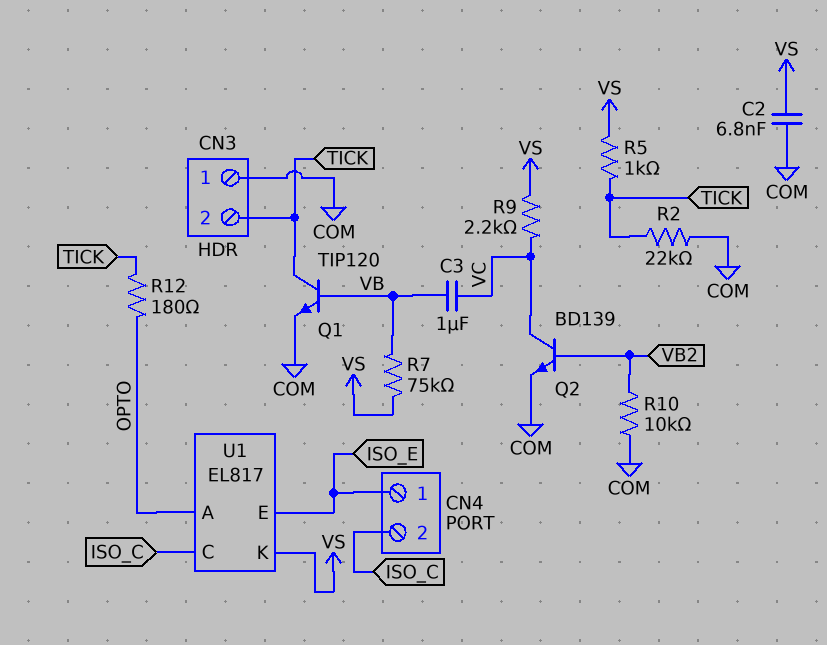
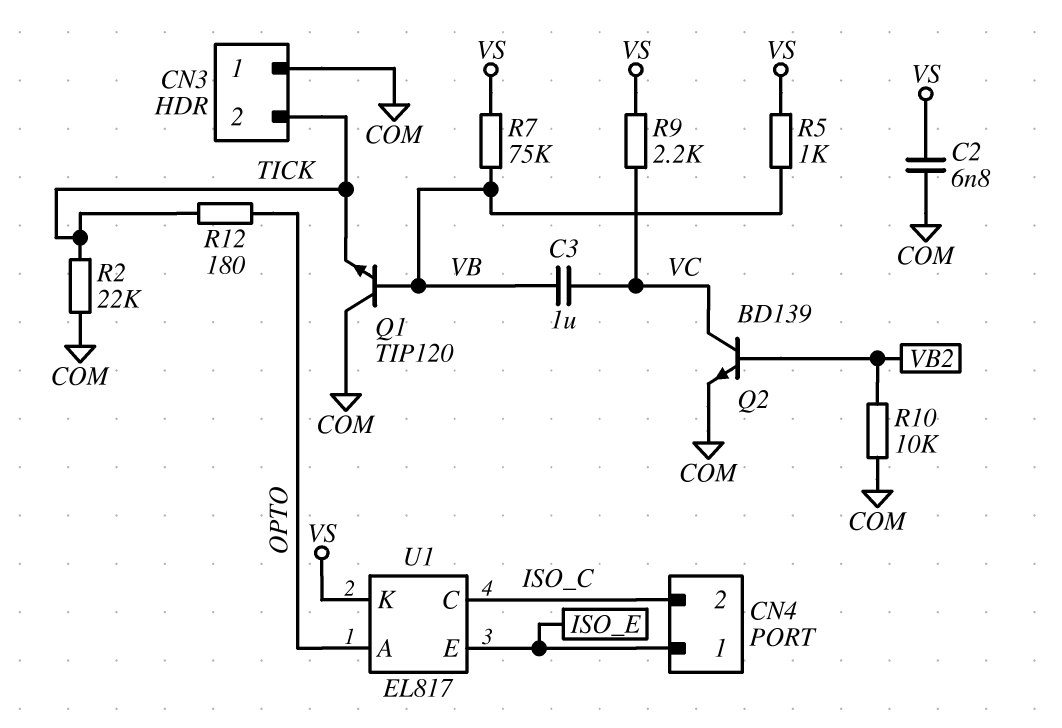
Q1: NPN TIP120 (B VB, C TICK, E COM) -> NPN TIP120 (B VB, C COM, E TICK)
R5: 1k (TICK, VS) -> 1k (VB, VS)

